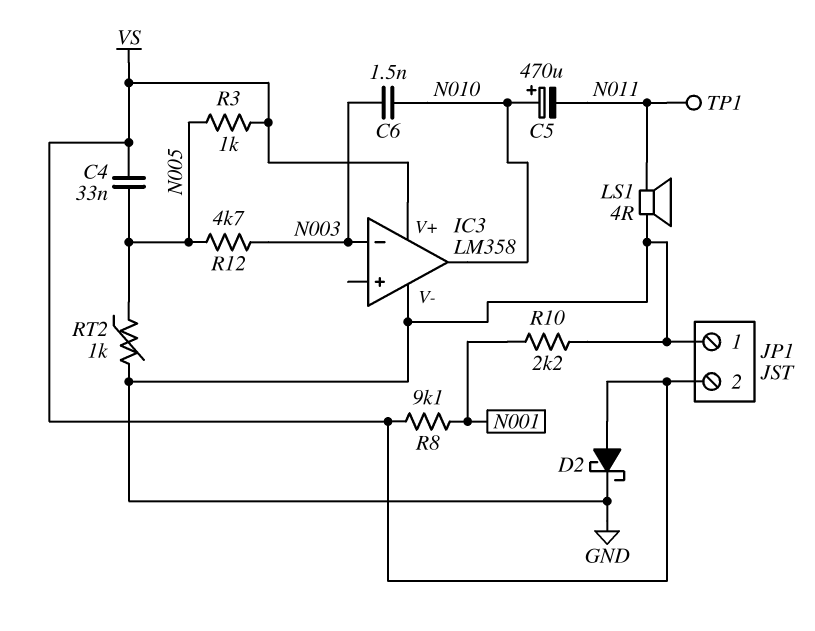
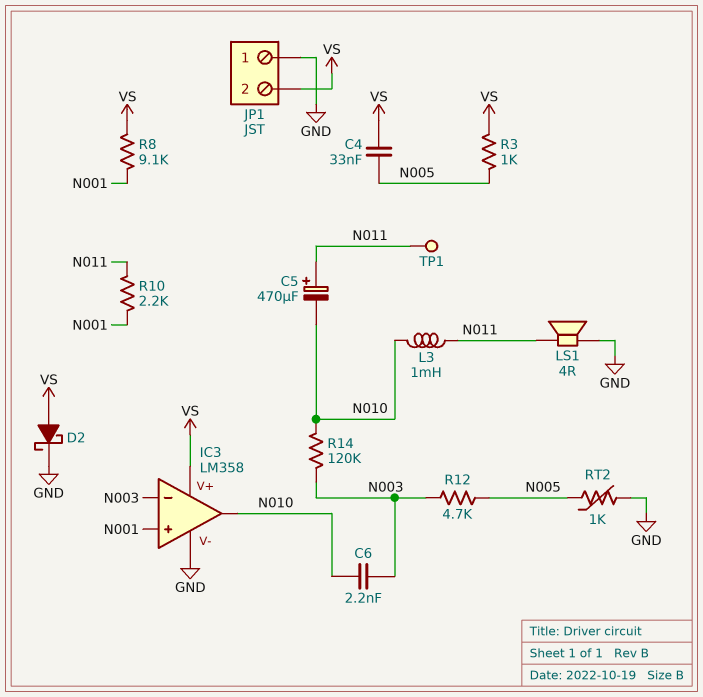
C5: 470uF (plus N010, minus N011) -> 470uF (plus N011, minus N010)
C6: 1.5nF (N003, N010) -> 2.2nF (N003, N010)
IC3 pin in+: none -> N001
L3: none -> 1mH (N010, N011)
R10: 2.2k (GND, N001) -> 2.2k (N001, N011)
R14: none -> 120k (N003, N010)

